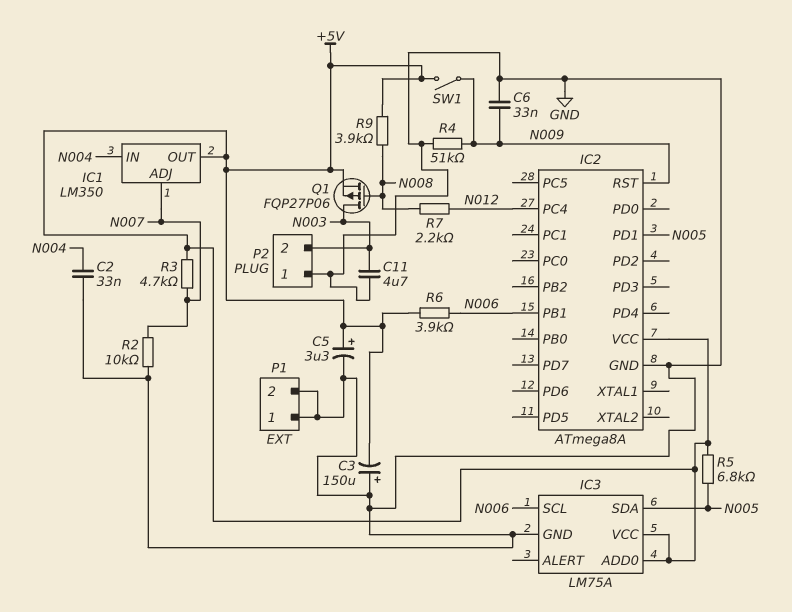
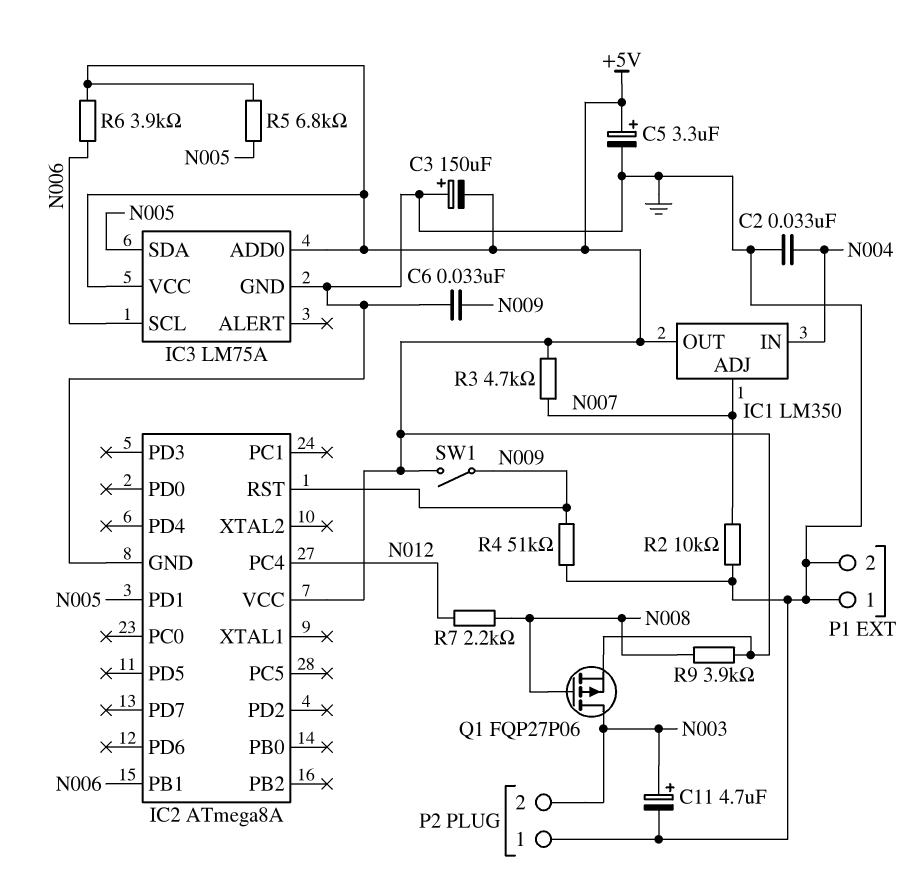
C11: 4.7uF (GND, N003) -> 4.7uF (plus N003, minus GND)

